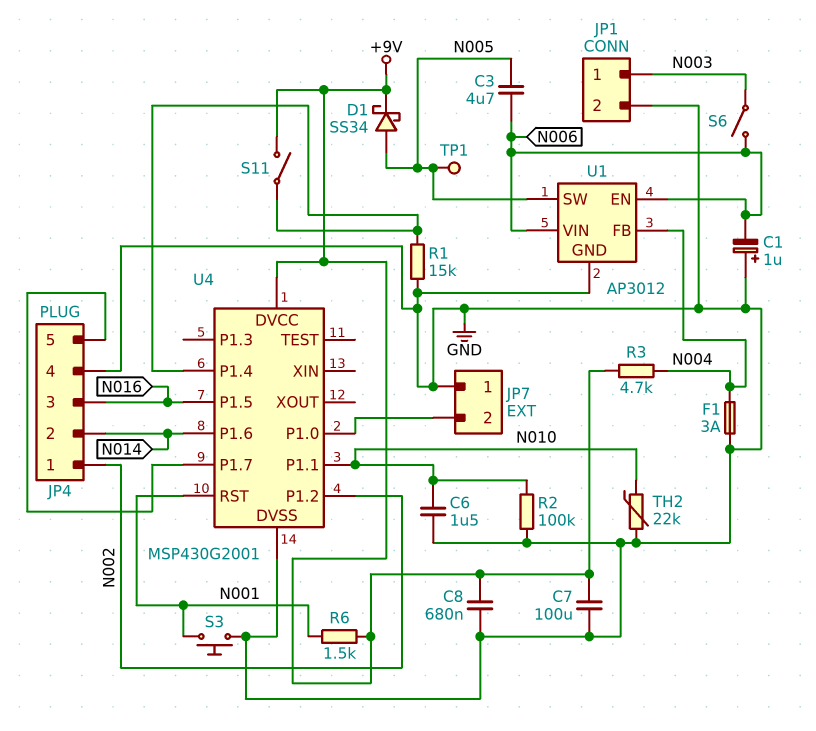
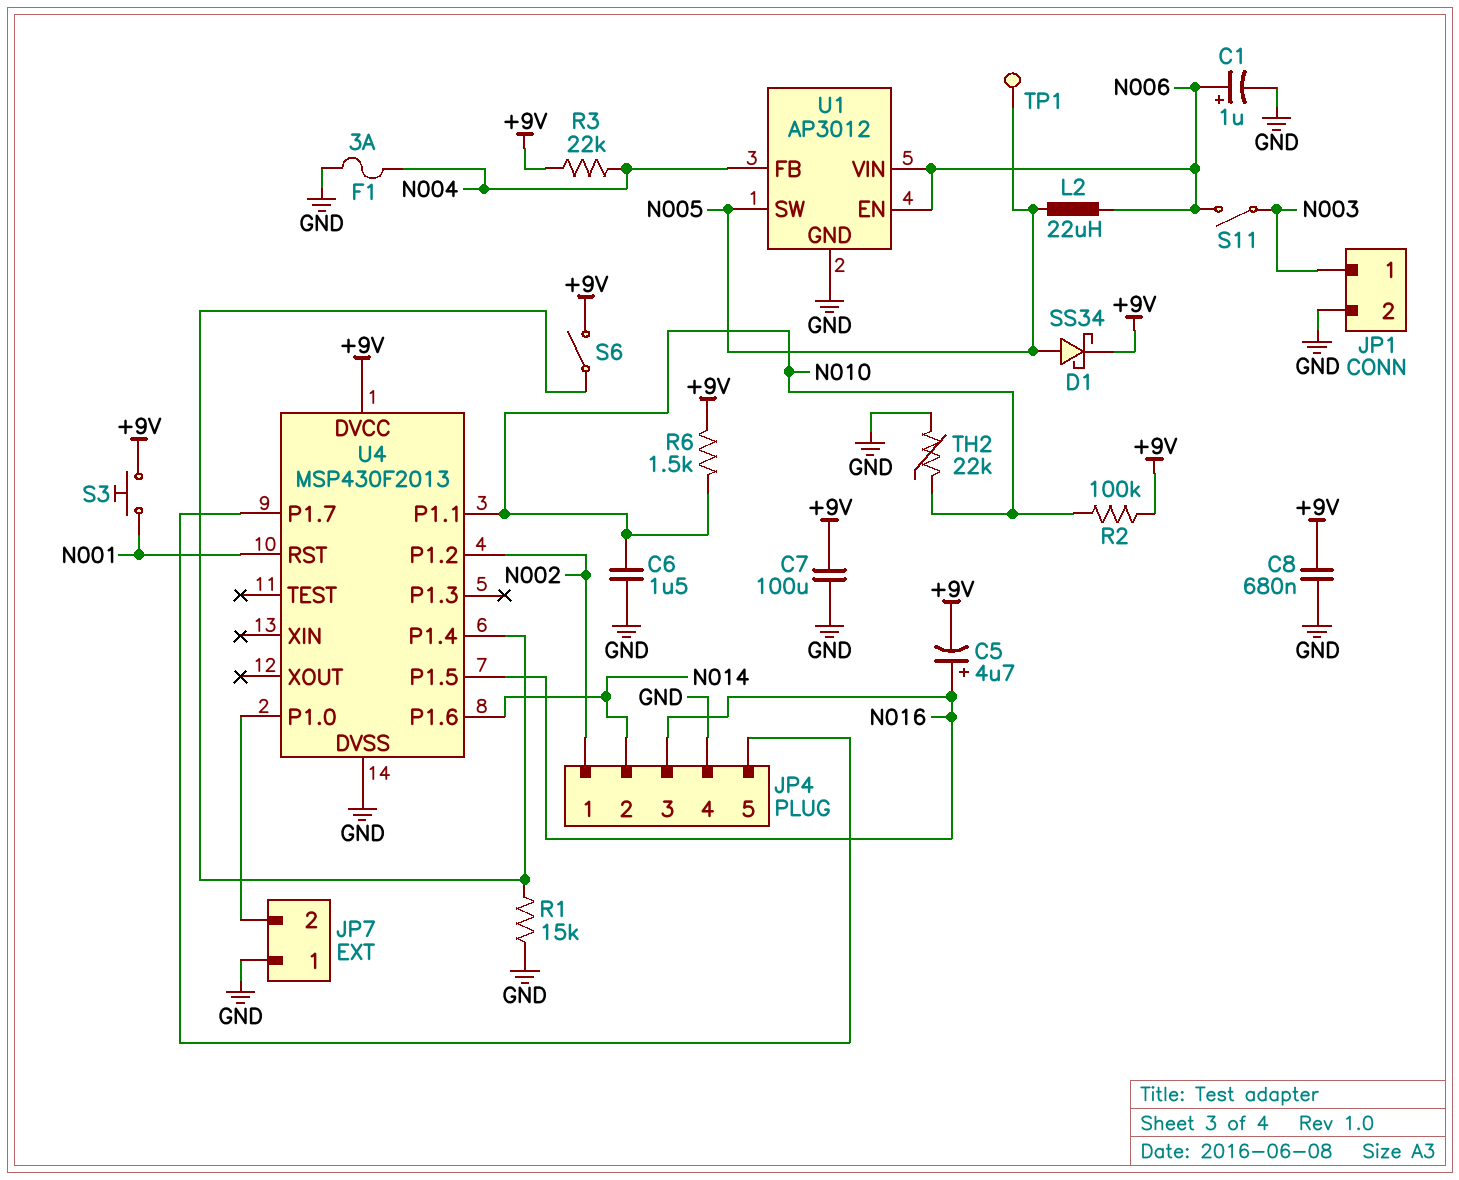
C1: 1uF (plus GND, minus N006) -> 1uF (plus N006, minus GND)
C3: 4.7uF (N005, N006) -> none
C5: none -> 4.7uF (plus N016, minus +9V)
L2: none -> 22uH (N005, N006)
R2: 100k (GND, N010) -> 100k (+9V, N010)
R3: 4.7k (+9V, N004) -> 22k (+9V, N004)
R6: 1.5k (+9V, N001) -> 1.5k (+9V, N010)
S3: button (GND, N001) -> button (+9V, N001)
S6: switch (N003, N006) -> switch (+9V, U4/P1.4)
S11: switch (+9V, U4/P1.4) -> switch (N003, N006)
U4: MSP430G2001 -> MSP430F2013

